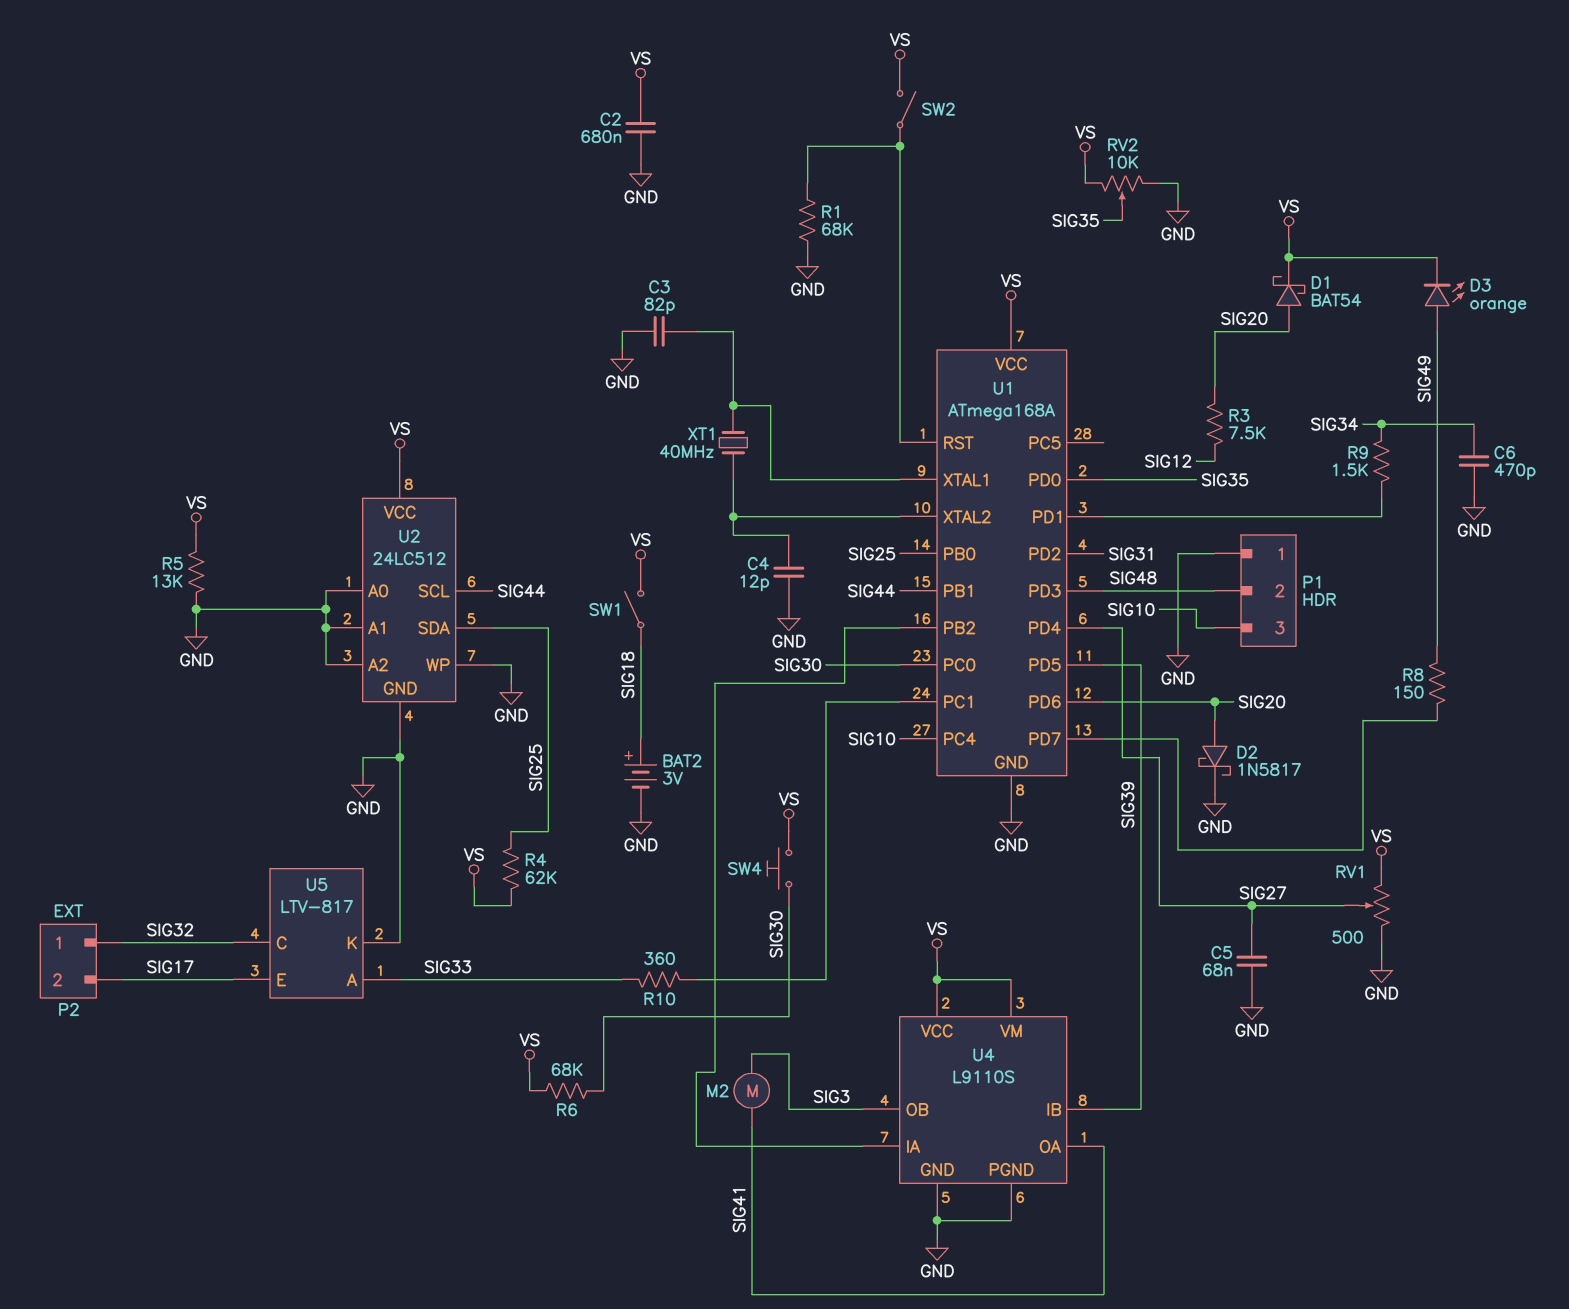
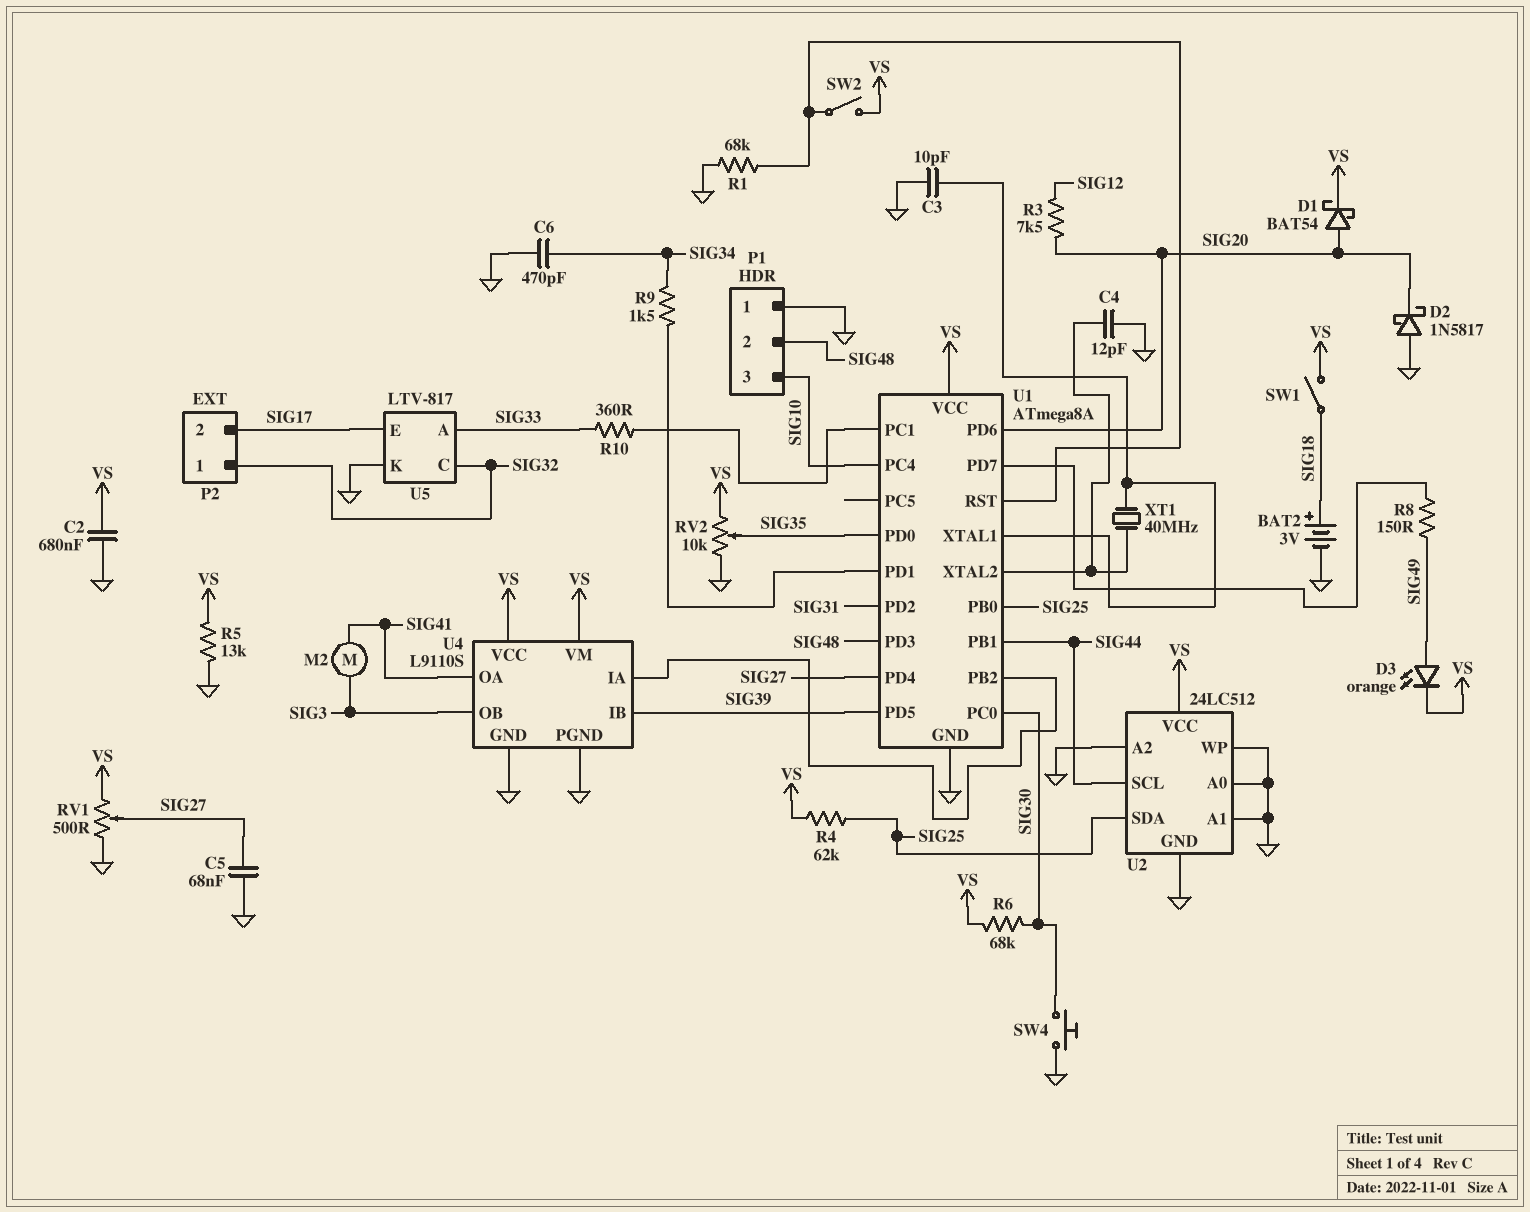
C3: 82pF (GND, U1/XTAL1) -> 10pF (GND, U1/XTAL1)
D2: schottky 1N5817 (A SIG20, K GND) -> schottky 1N5817 (A GND, K SIG20)
SW4: button (SIG30, VS) -> button (GND, SIG30)
U1: ATmega168A -> ATmega8A

